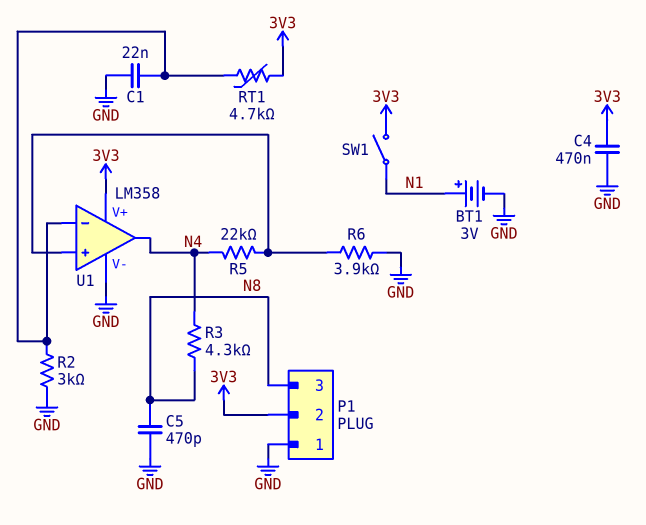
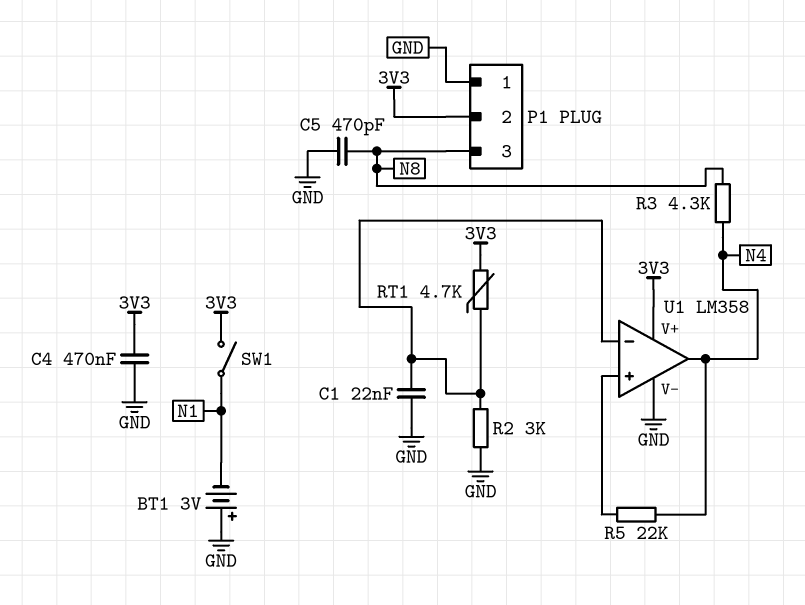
BT1: 3V (plus N1, minus GND) -> 3V (plus GND, minus N1)
R6: 3.9k (GND, U1/in+) -> none

